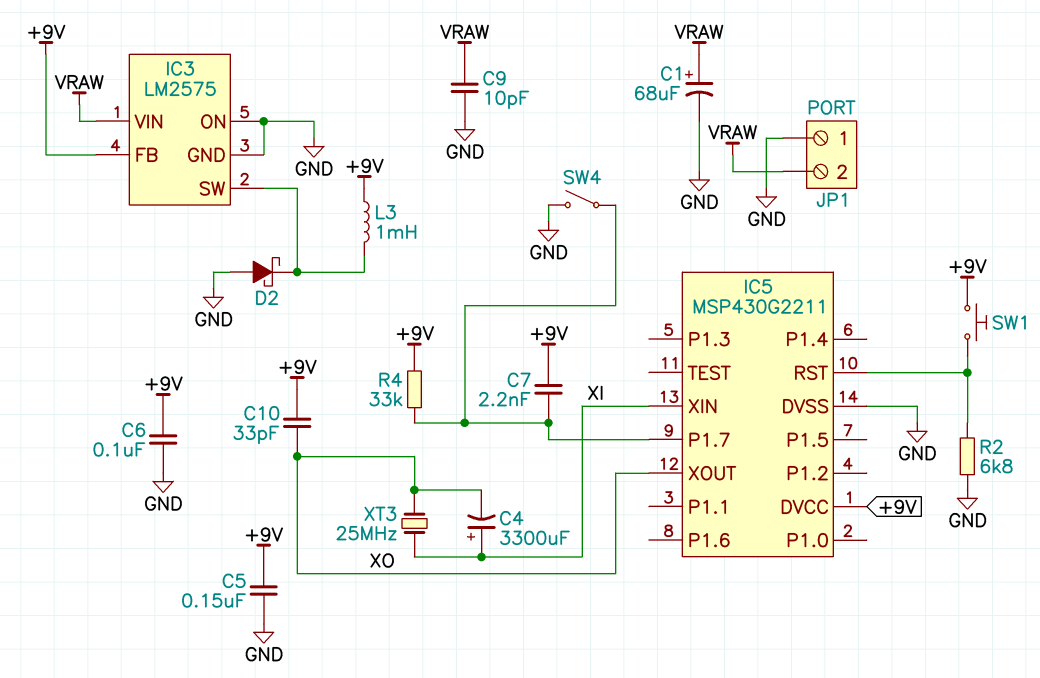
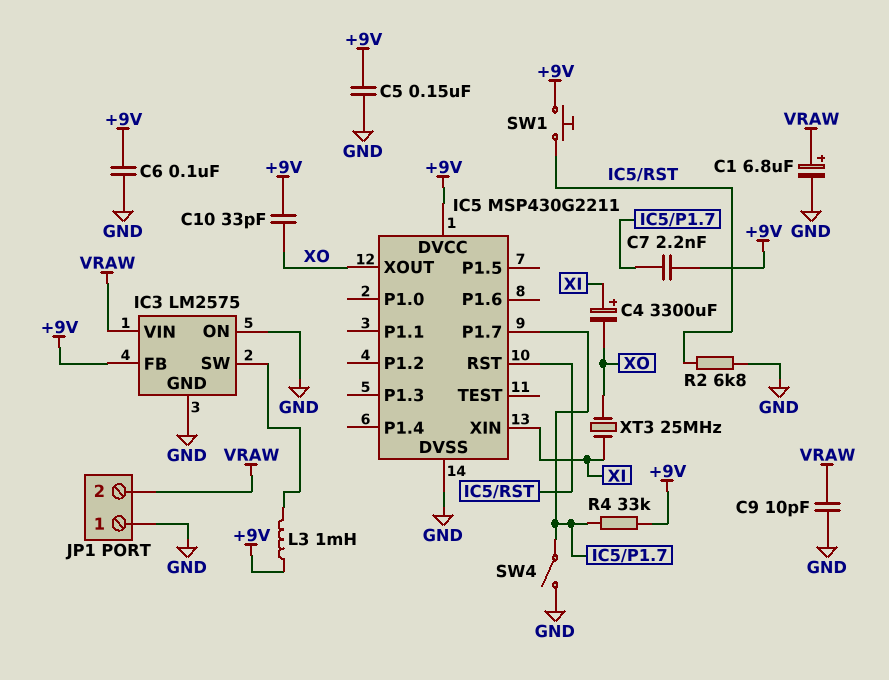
C1: 68uF (plus VRAW, minus GND) -> 6.8uF (plus VRAW, minus GND)
D2: schottky (A GND, K IC3/SW) -> none

